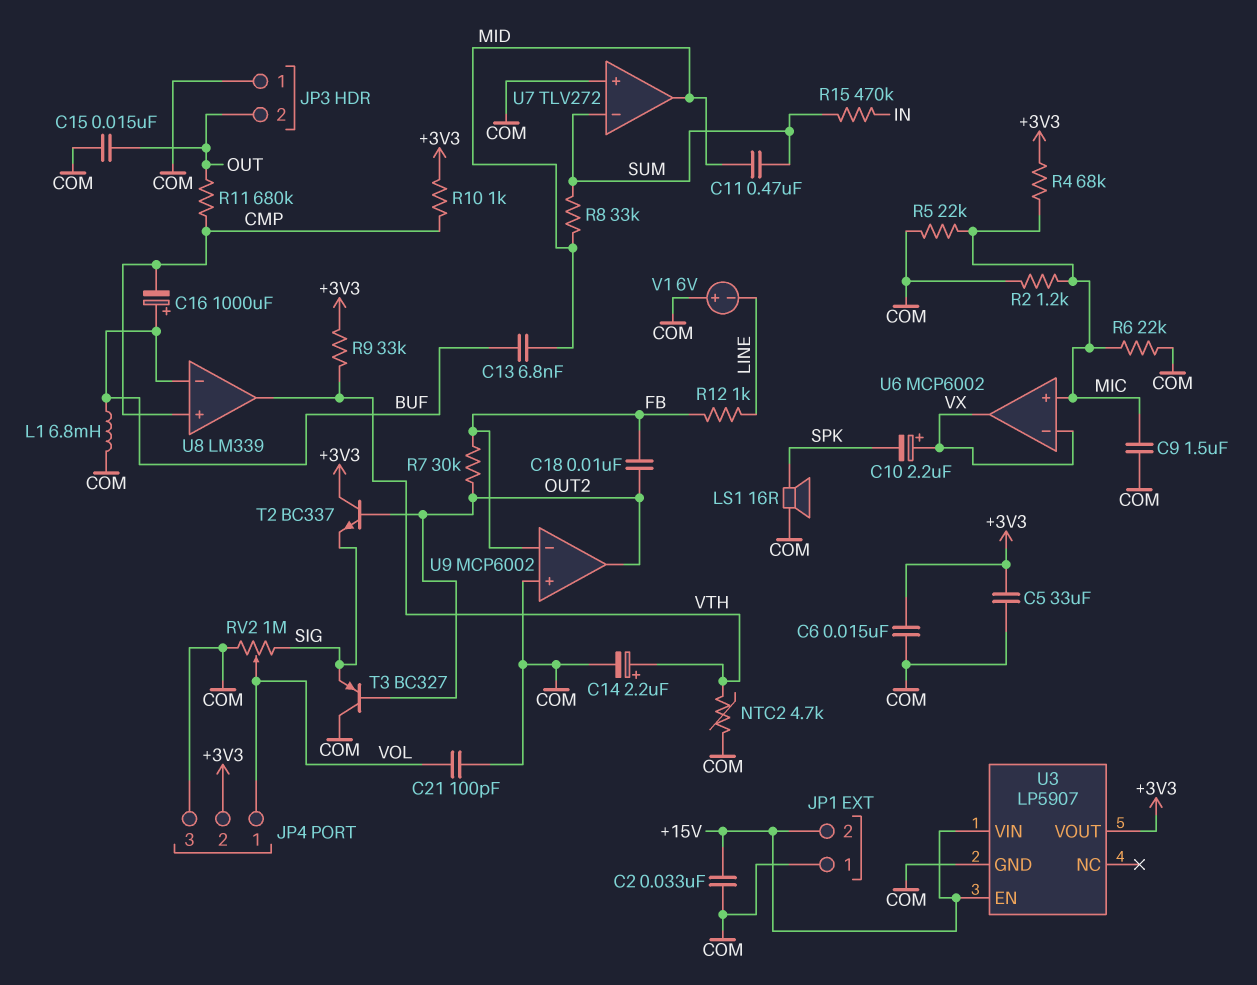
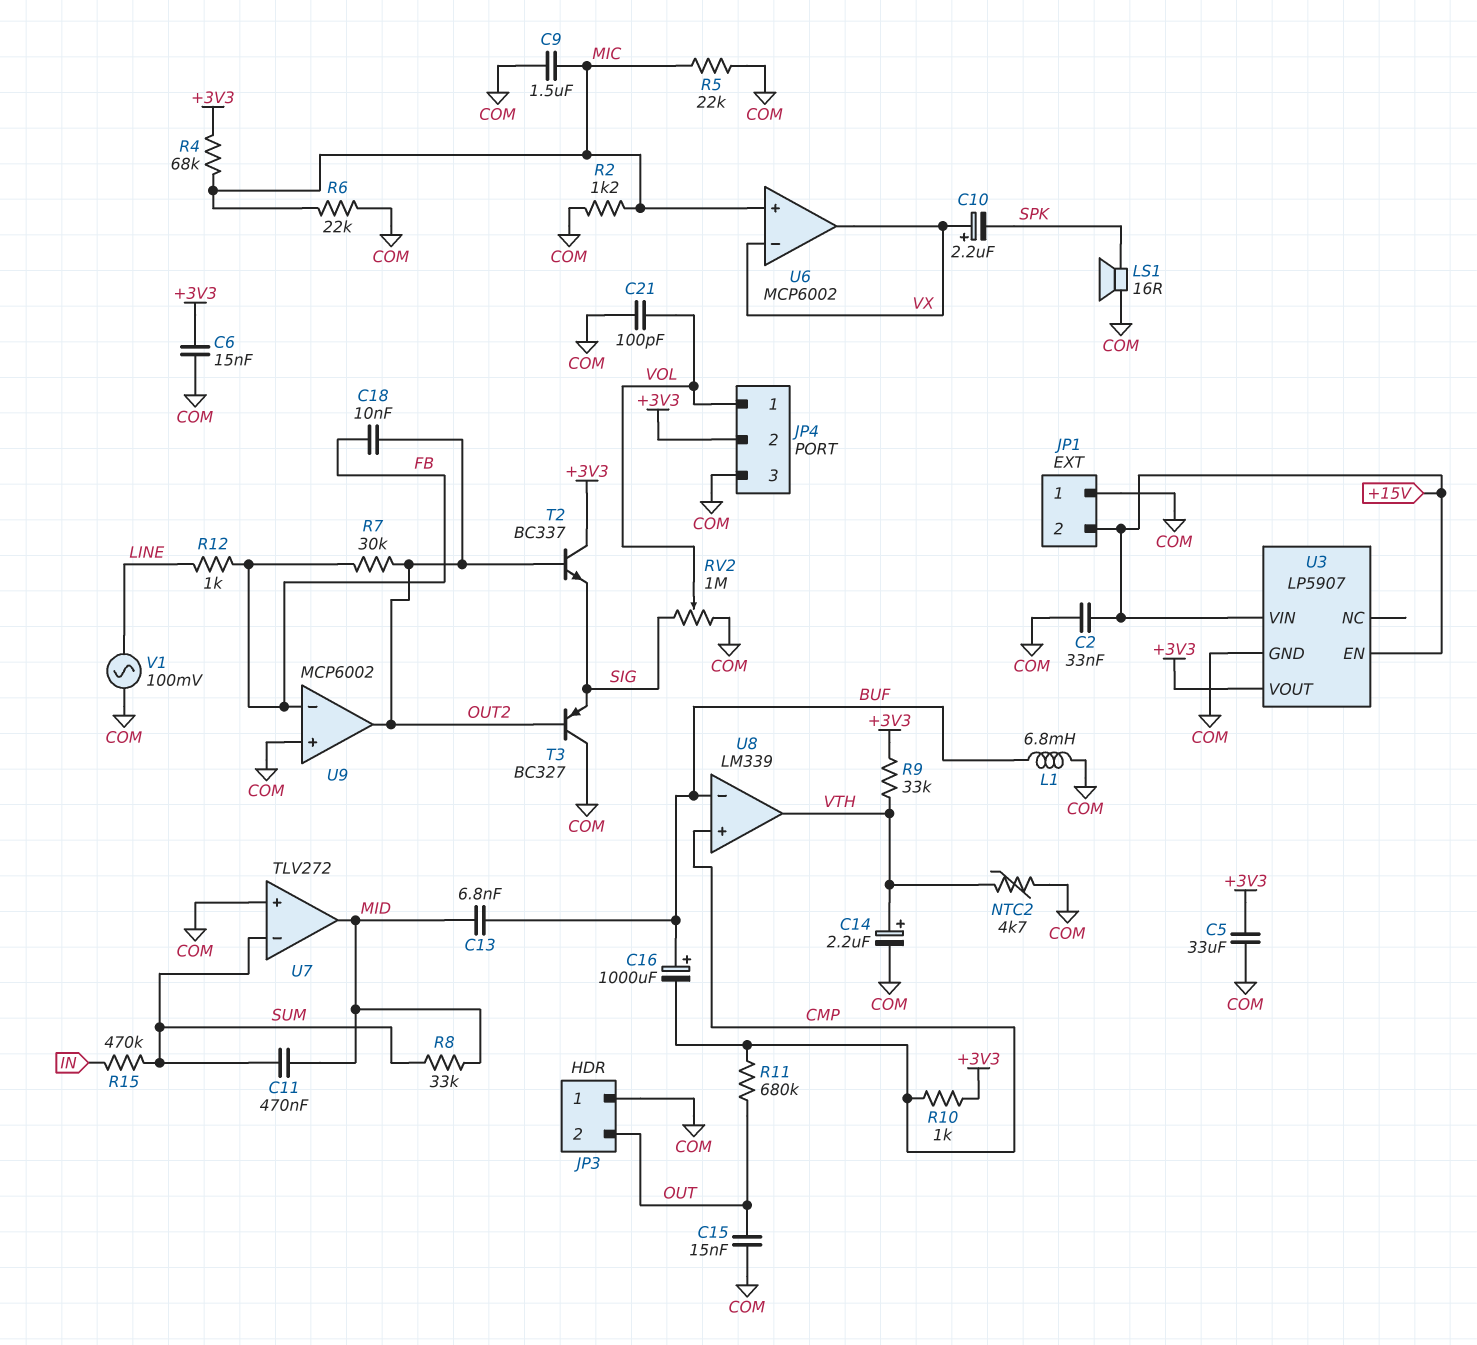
V1: 6V (plus COM, minus LINE) -> AC 100mV (COM, LINE)

